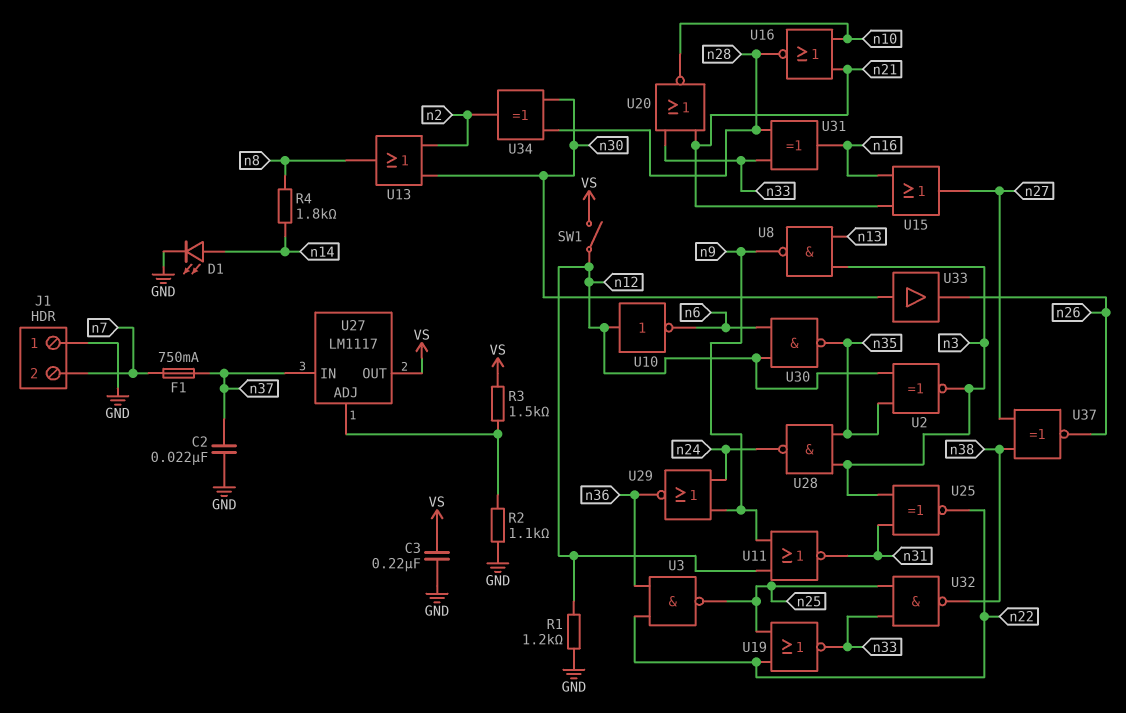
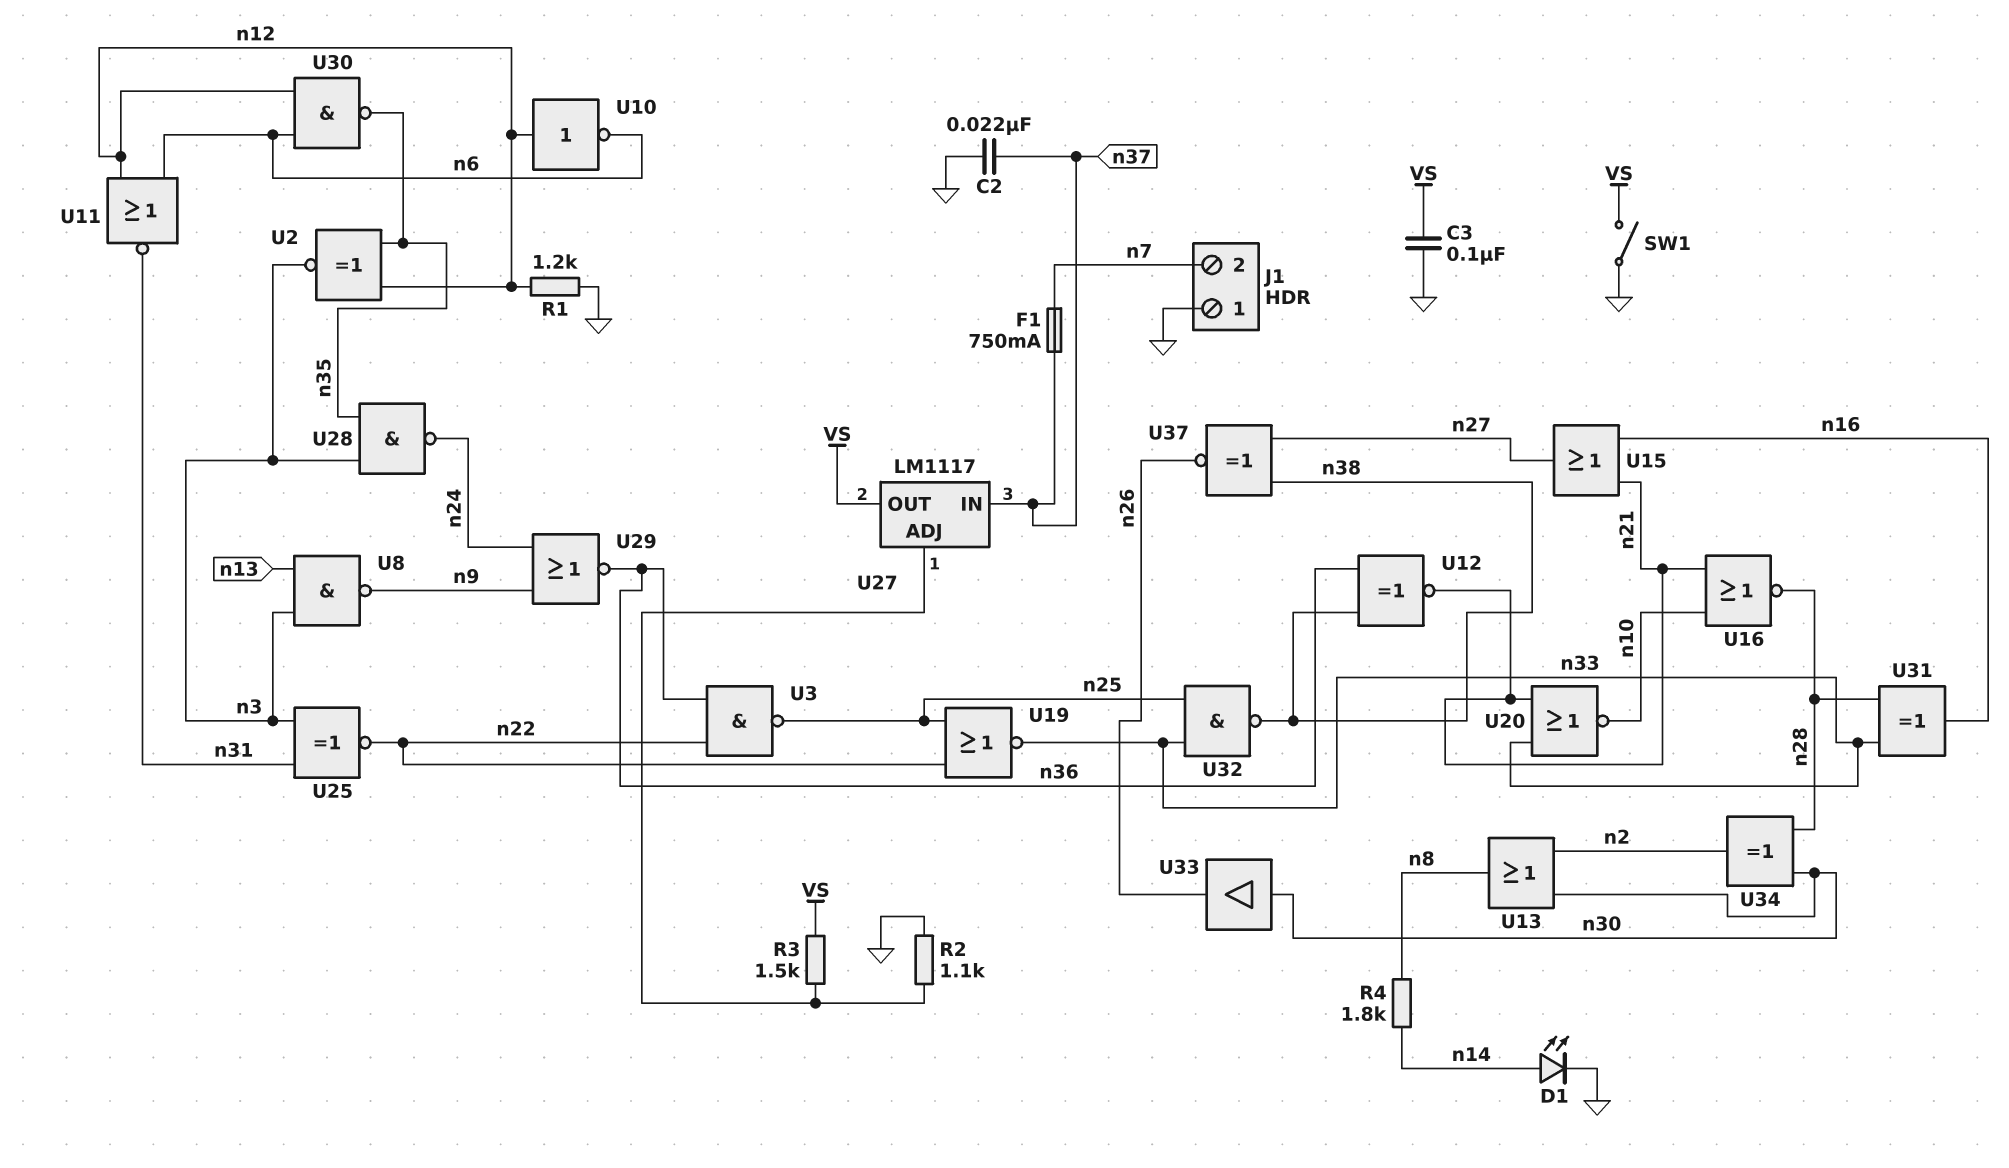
C3: 220nF (GND, VS) -> 100nF (GND, VS)
SW1: switch (VS, n12) -> switch (GND, VS)
U11: NOR (in n9, in n12, out n31) -> NOR (in n6, in n12, out n31)
U12: none -> XNOR (in n36, in n38, out n21)

